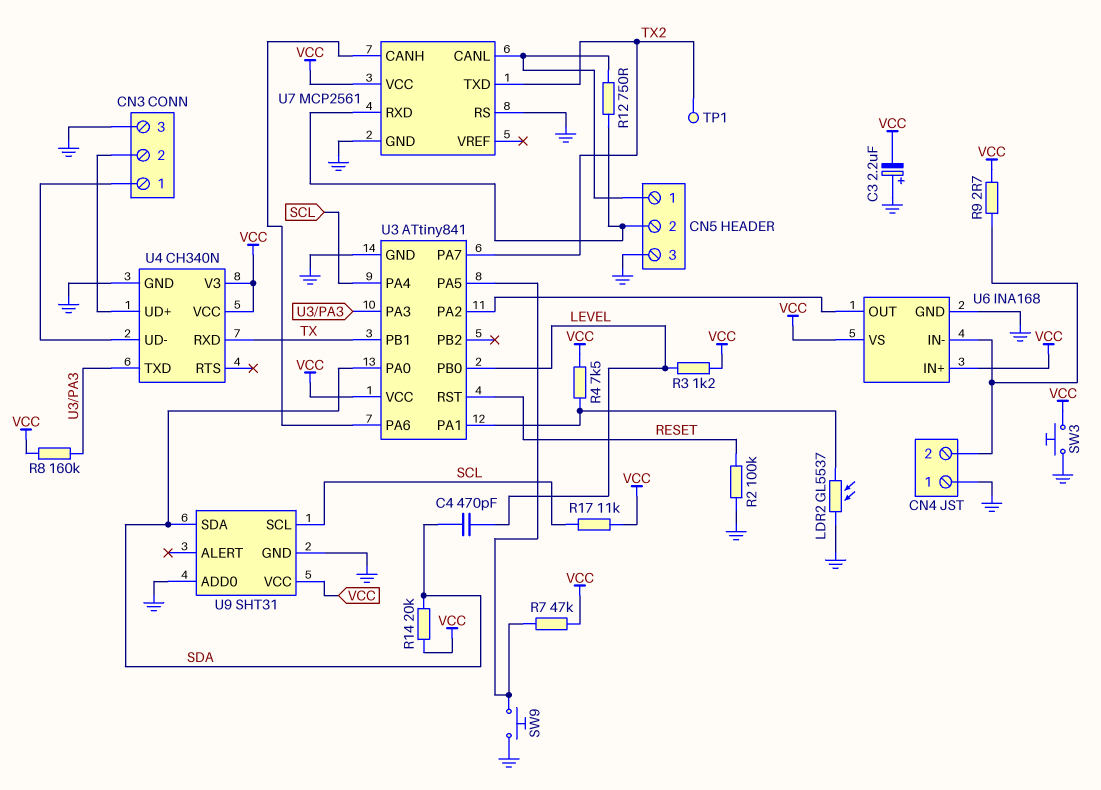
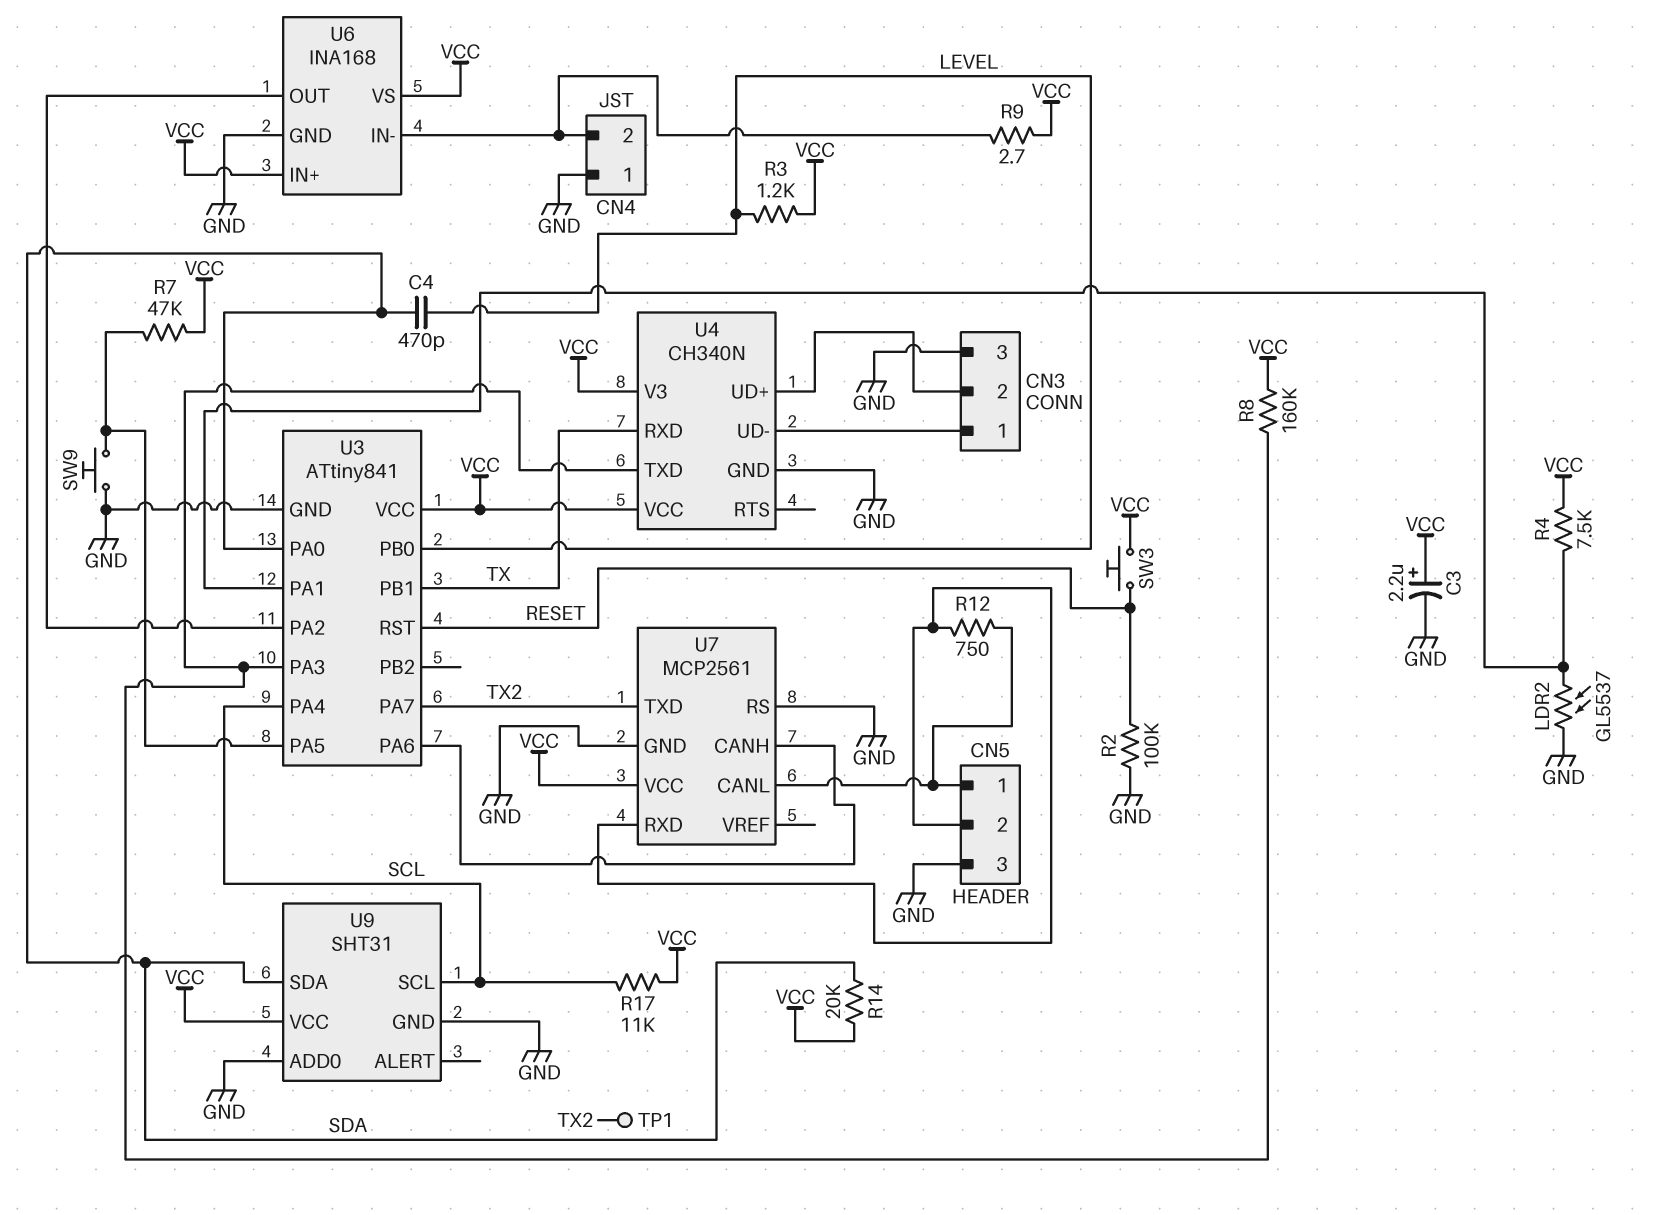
C3: 2.2uF (plus GND, minus VCC) -> 2.2uF (plus VCC, minus GND)
SW3: button (GND, VCC) -> button (RESET, VCC)

